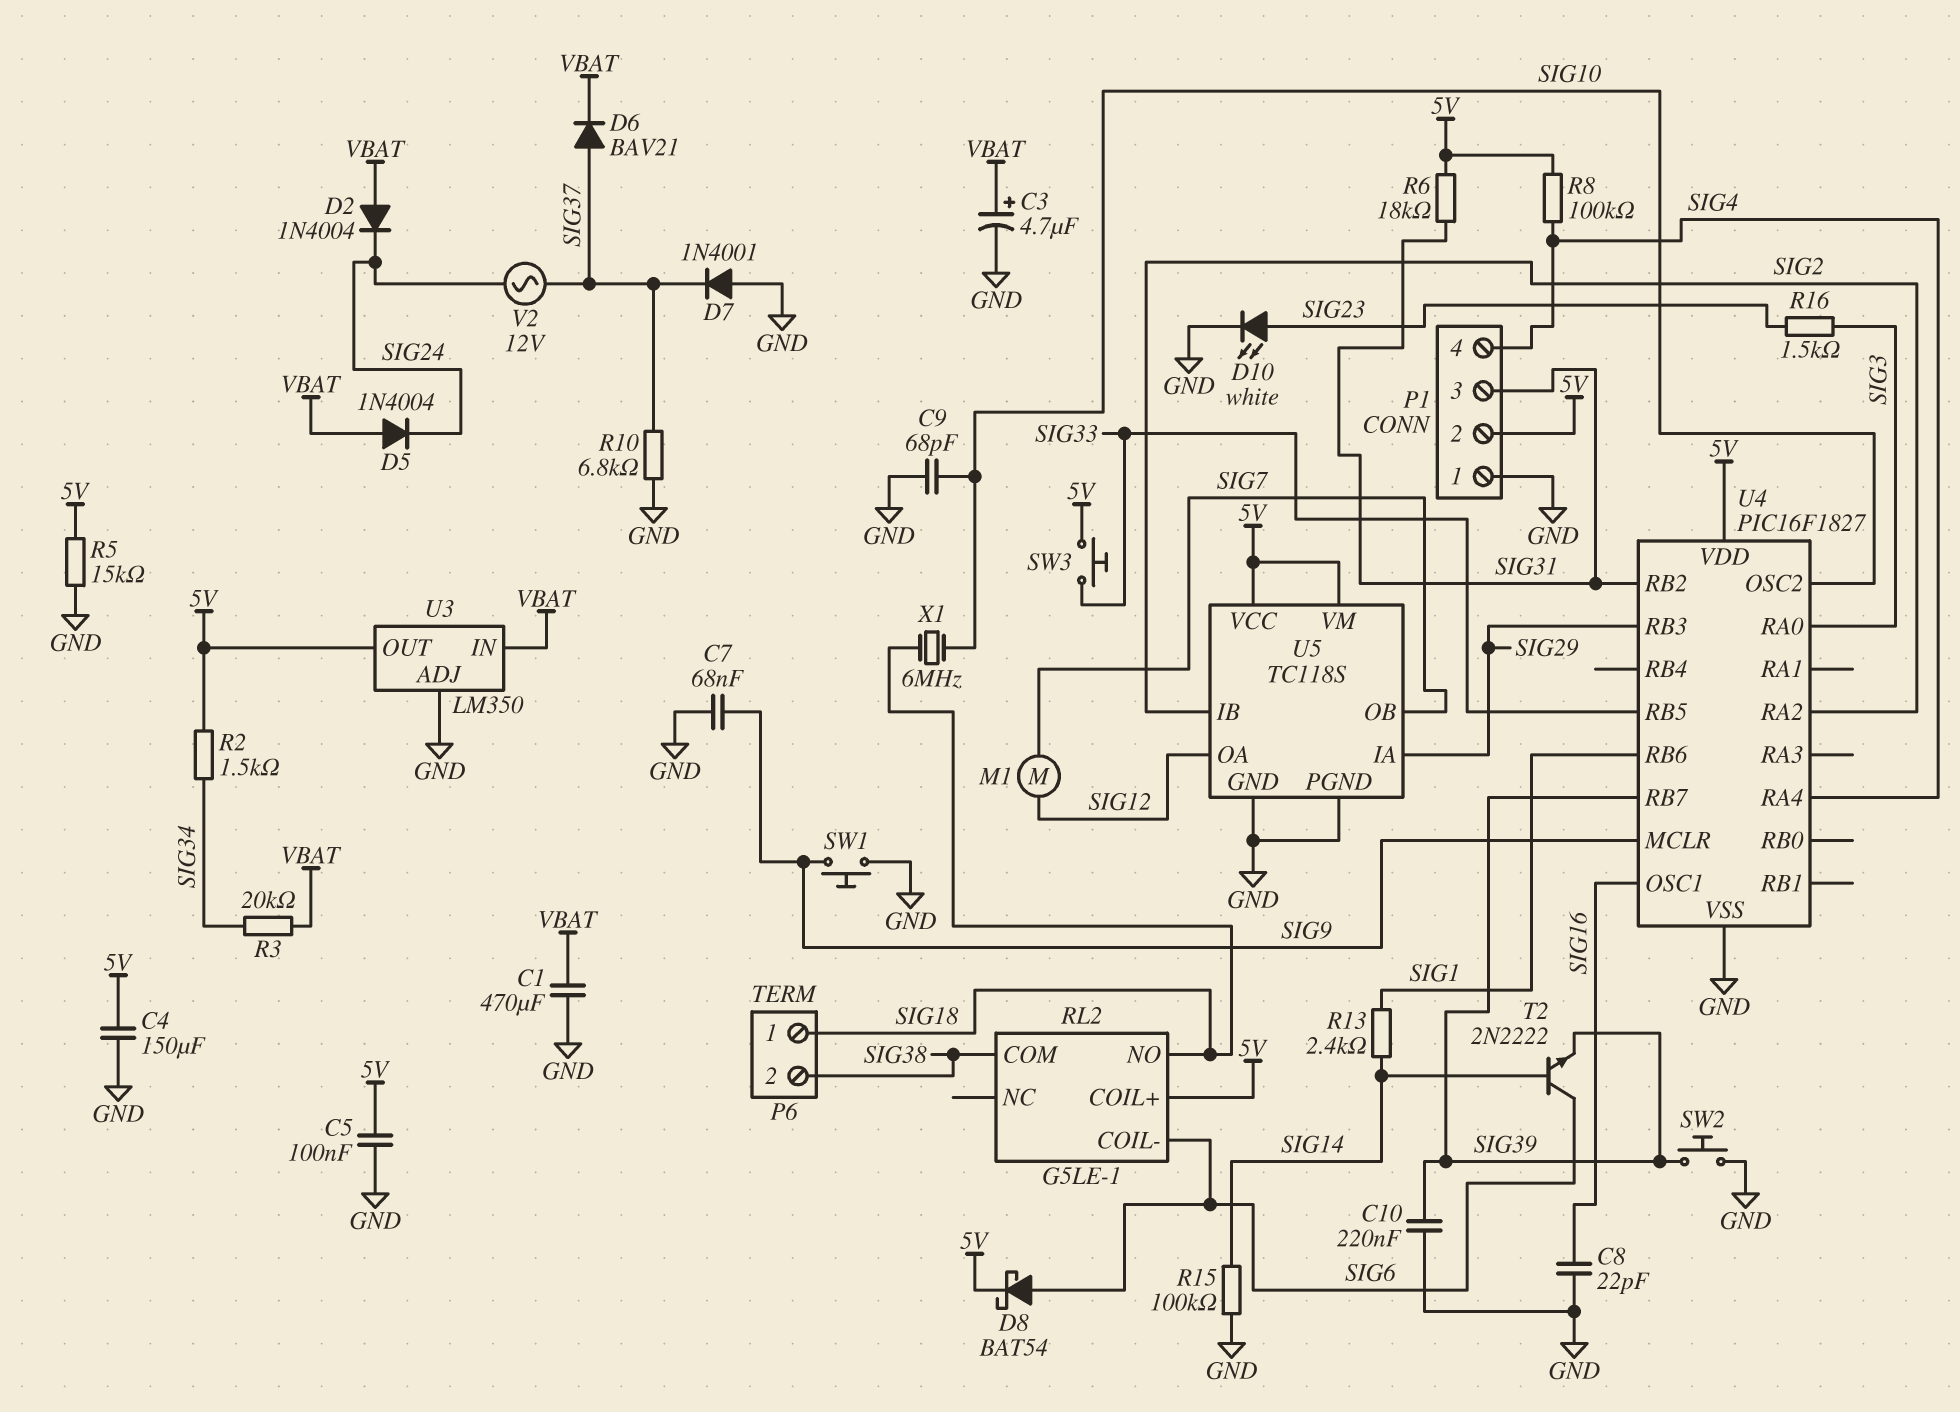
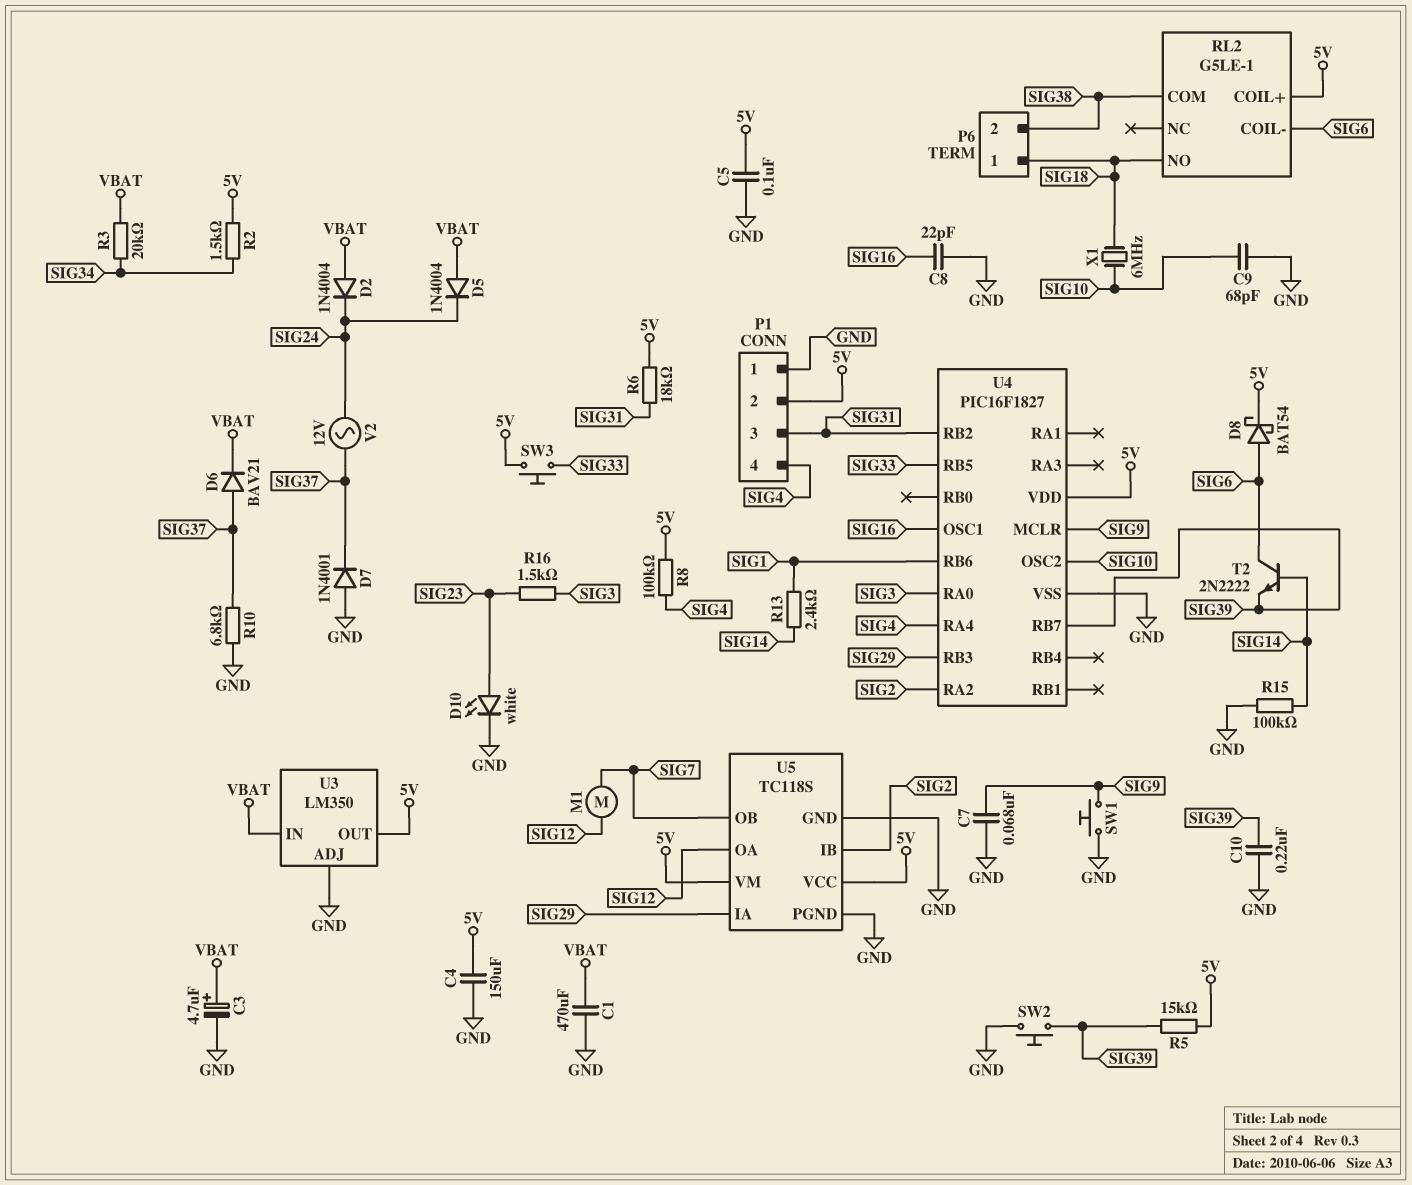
R5: 15k (5V, GND) -> 15k (5V, SIG39)

